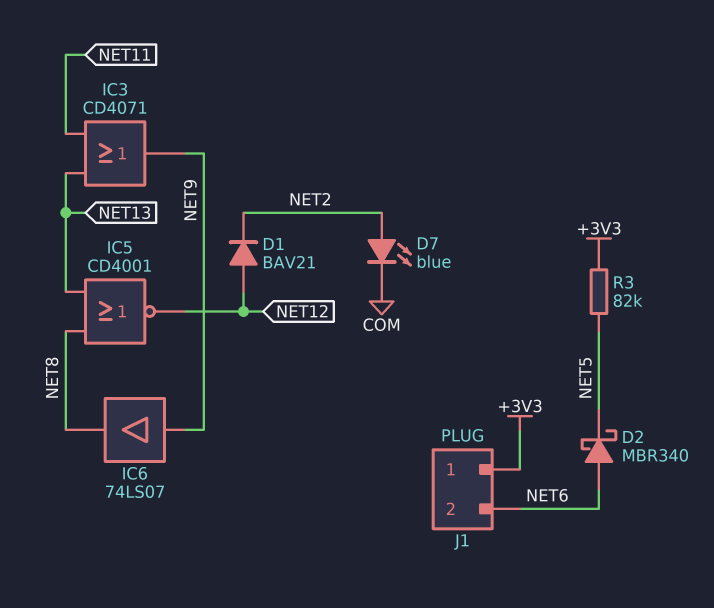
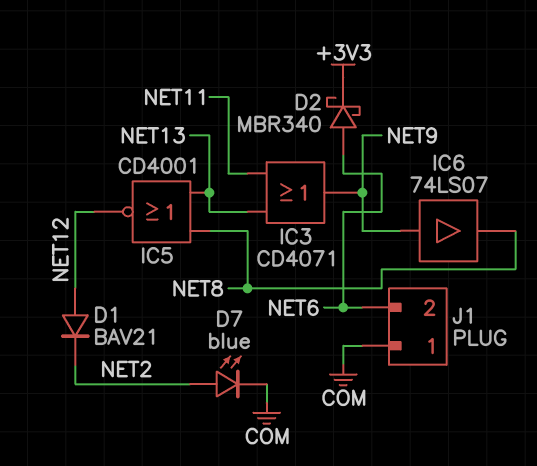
D2: schottky MBR340 (A NET6, K NET5) -> schottky MBR340 (A NET6, K +3V3)
J1 pin 1: +3V3 -> COM
R3: 82k (+3V3, NET5) -> none

